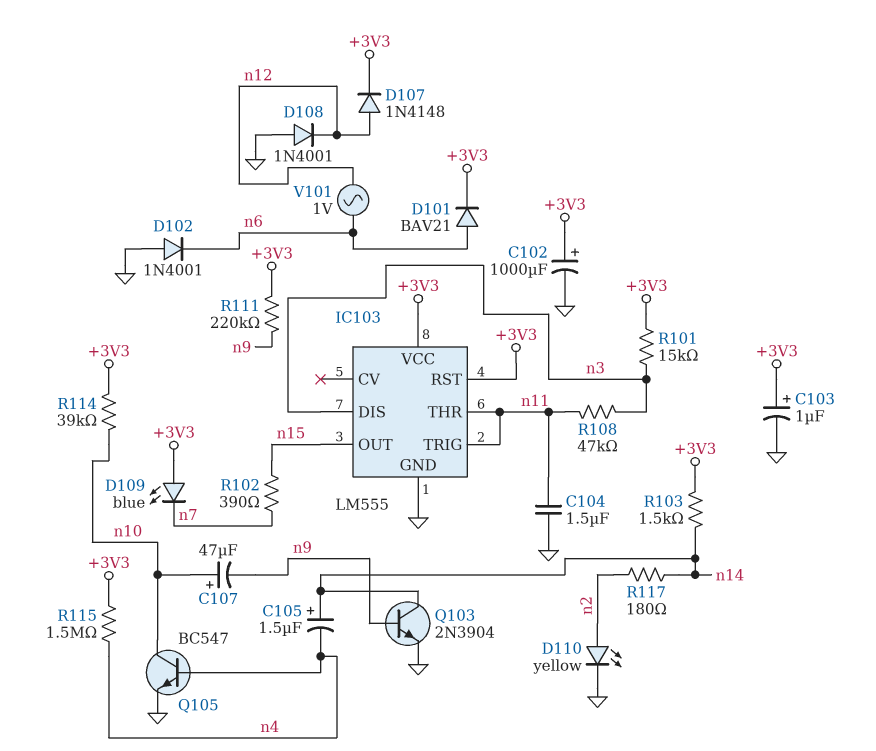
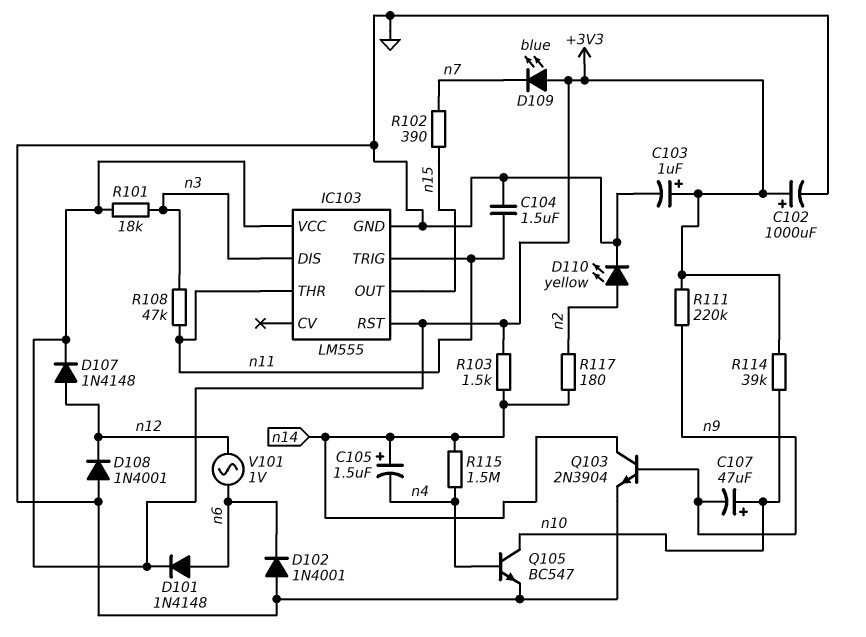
D101: diode BAV21 (A n6, K +3V3) -> diode 1N4148 (A n6, K +3V3)
R101: 15k (+3V3, n3) -> 18k (+3V3, n3)
R115: 1.5M (+3V3, n4) -> 1.5M (n4, n14)

